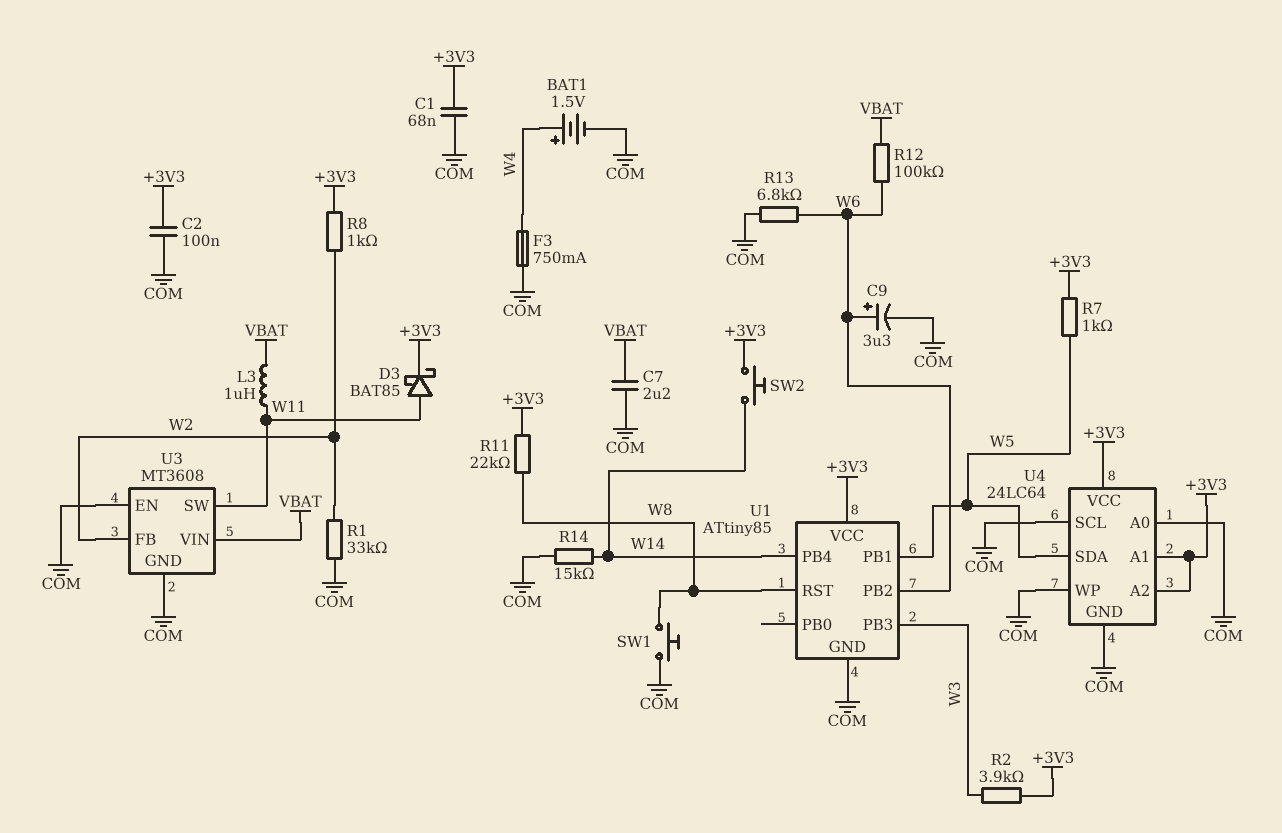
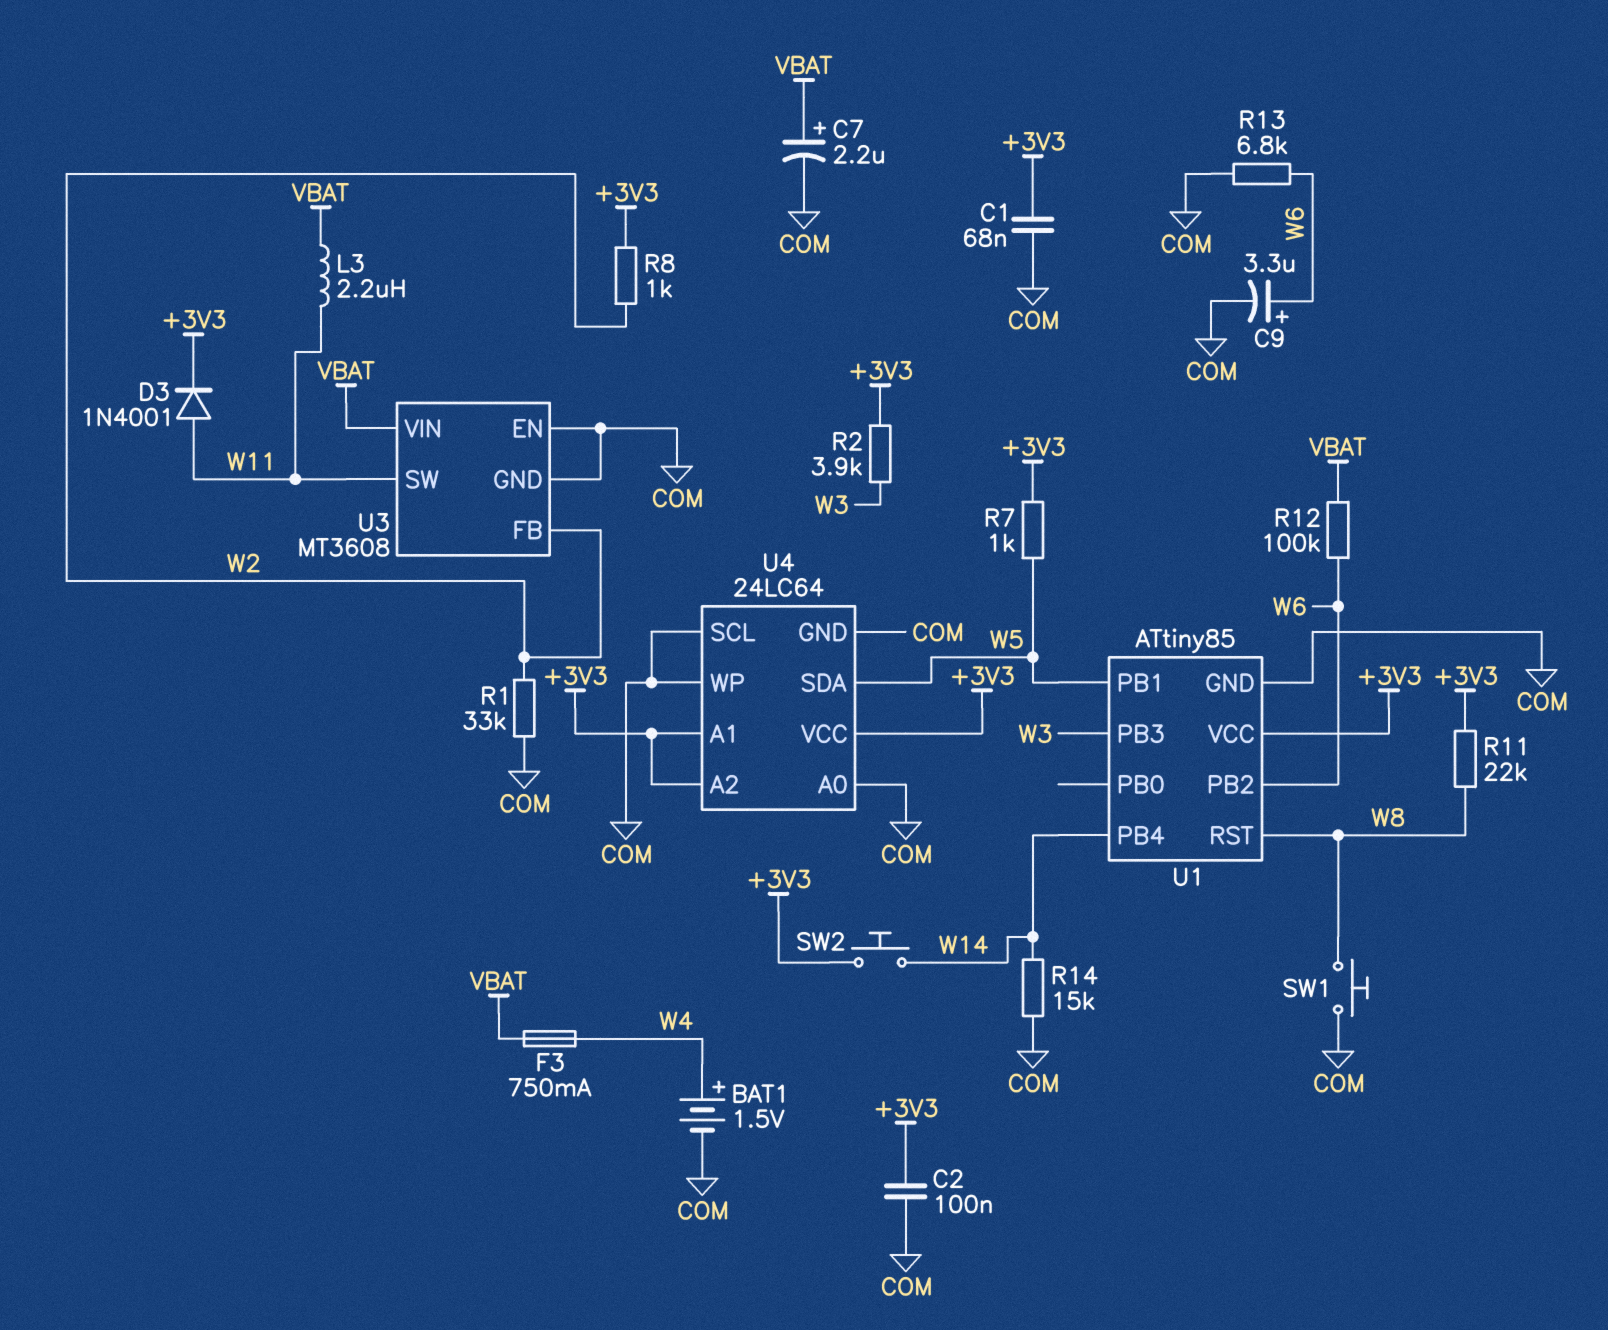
C7: 2.2uF (COM, VBAT) -> 2.2uF (plus VBAT, minus COM)
D3: schottky BAT85 (A W11, K +3V3) -> diode 1N4001 (A W11, K +3V3)
F3: 750mA (COM, W4) -> 750mA (VBAT, W4)
L3: 1uH (VBAT, W11) -> 2.2uH (VBAT, W11)

